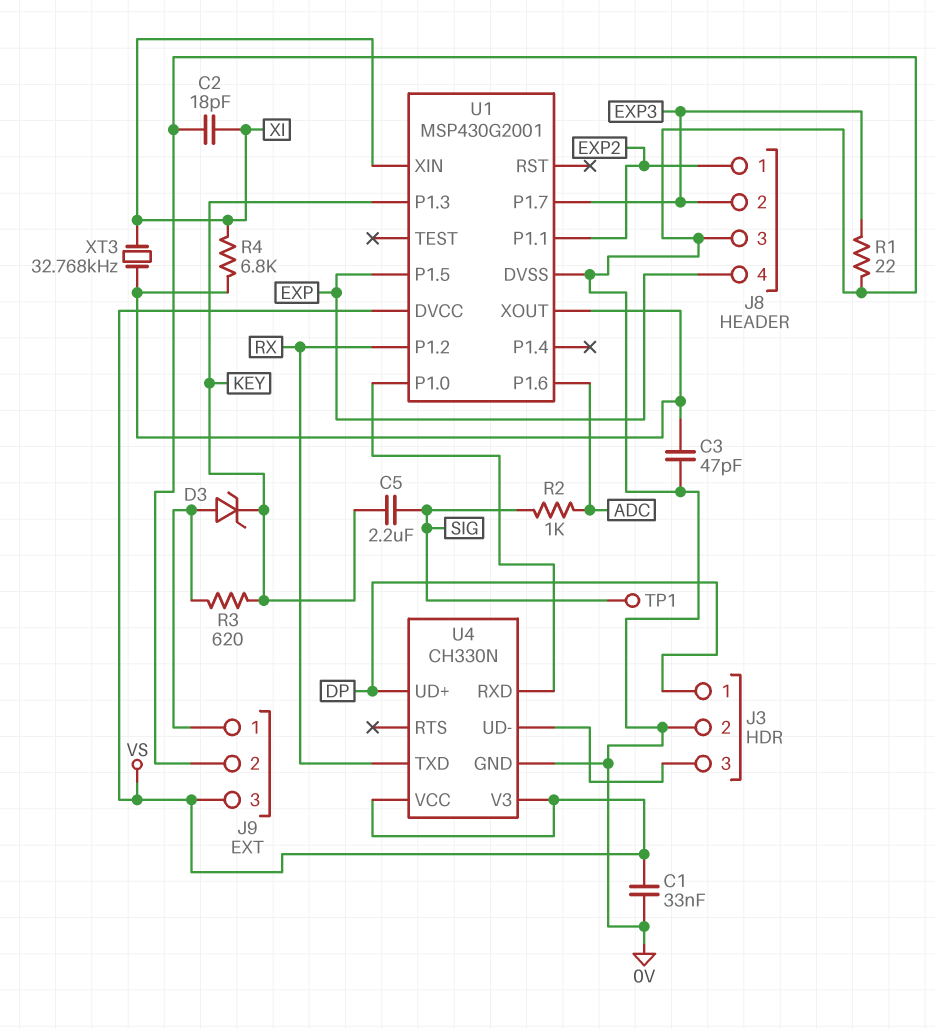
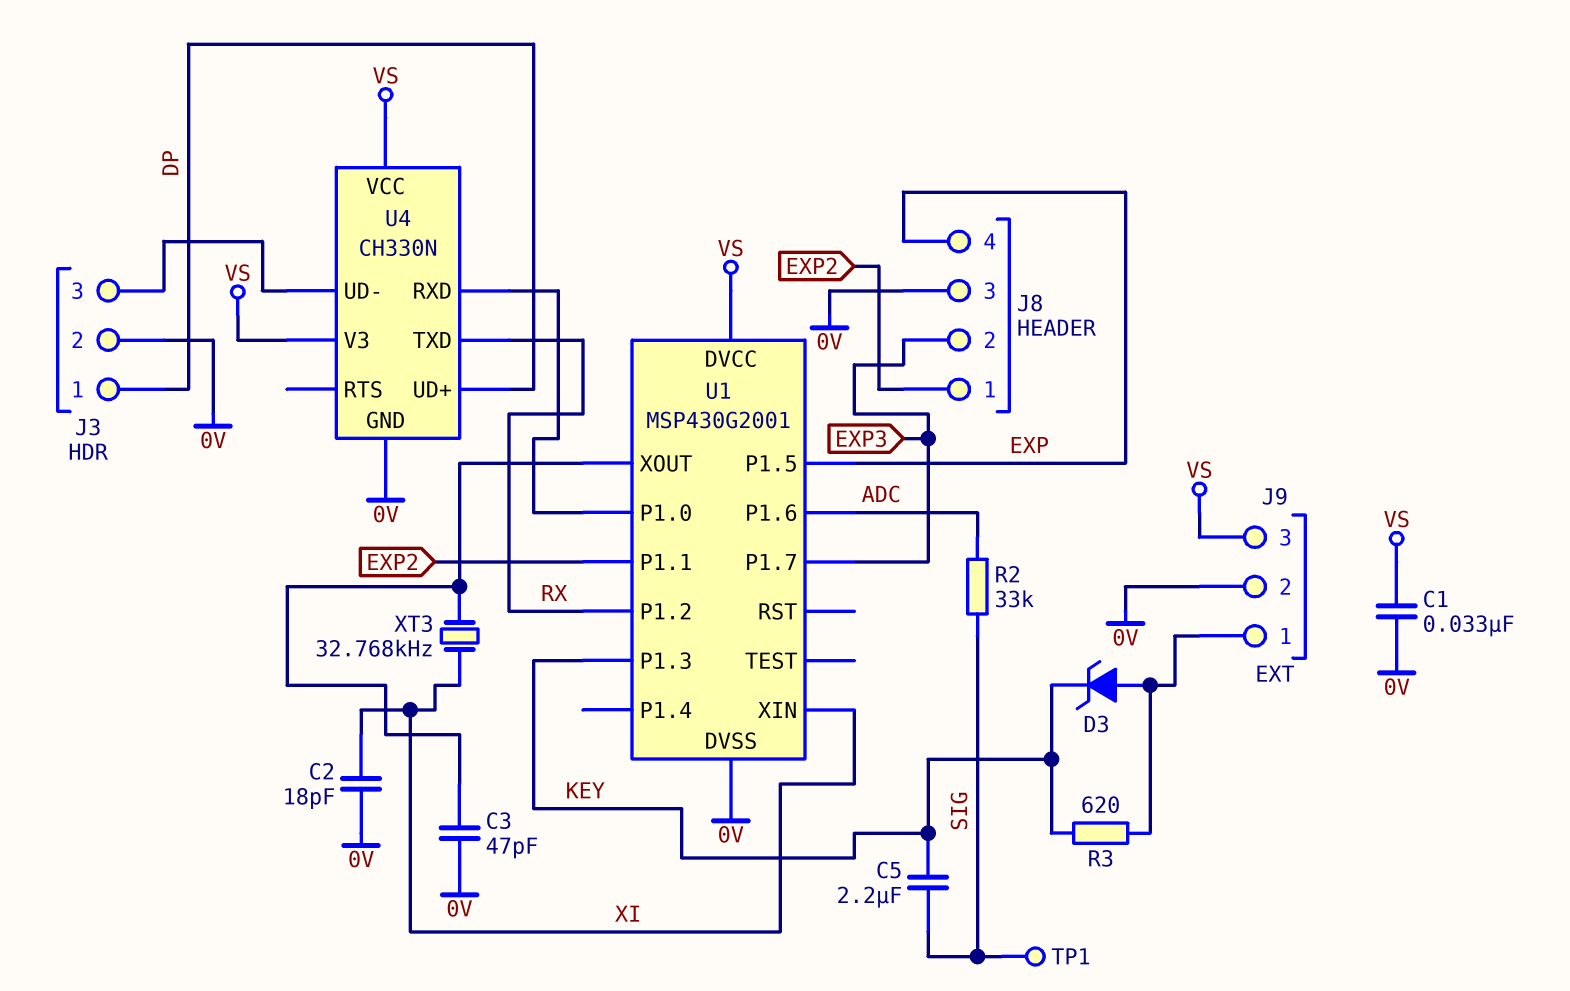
R1: 22 (0V, EXP3) -> none
R2: 1k (ADC, SIG) -> 33k (ADC, SIG)
R4: 6.8k (U1/XOUT, XI) -> none

